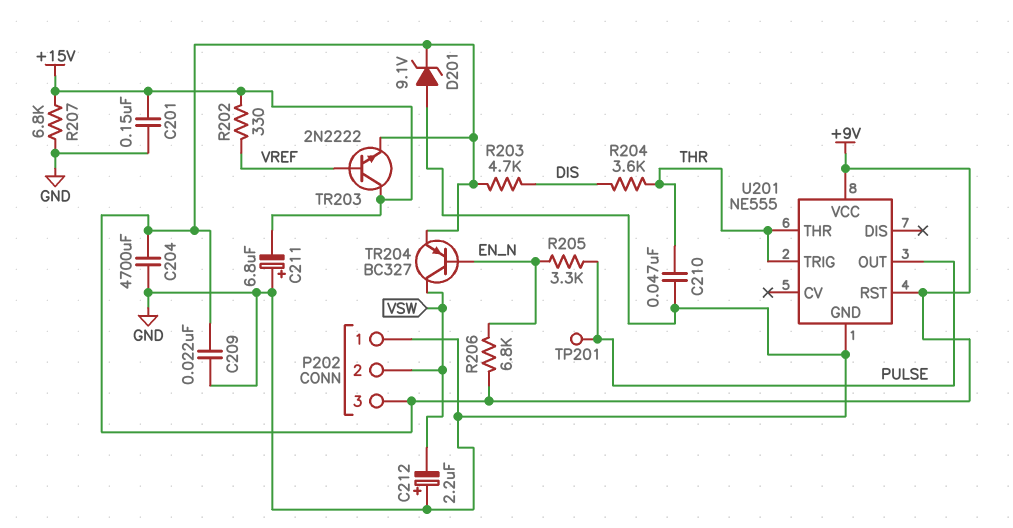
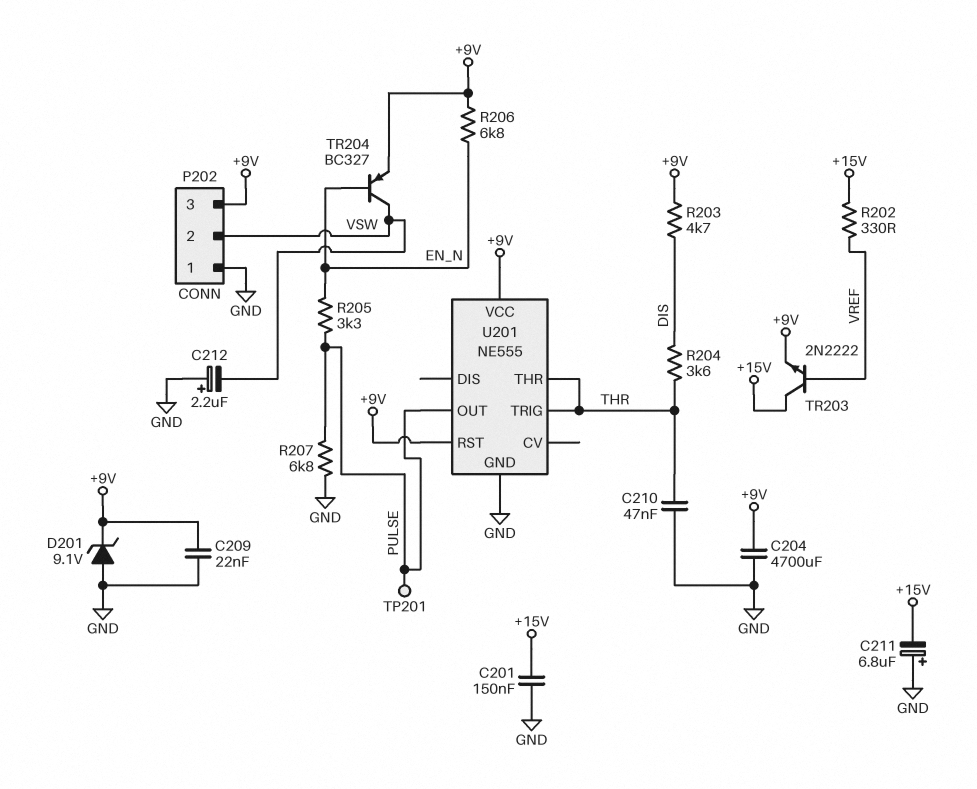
R207: 6.8k (+15V, GND) -> 6.8k (GND, PULSE)

